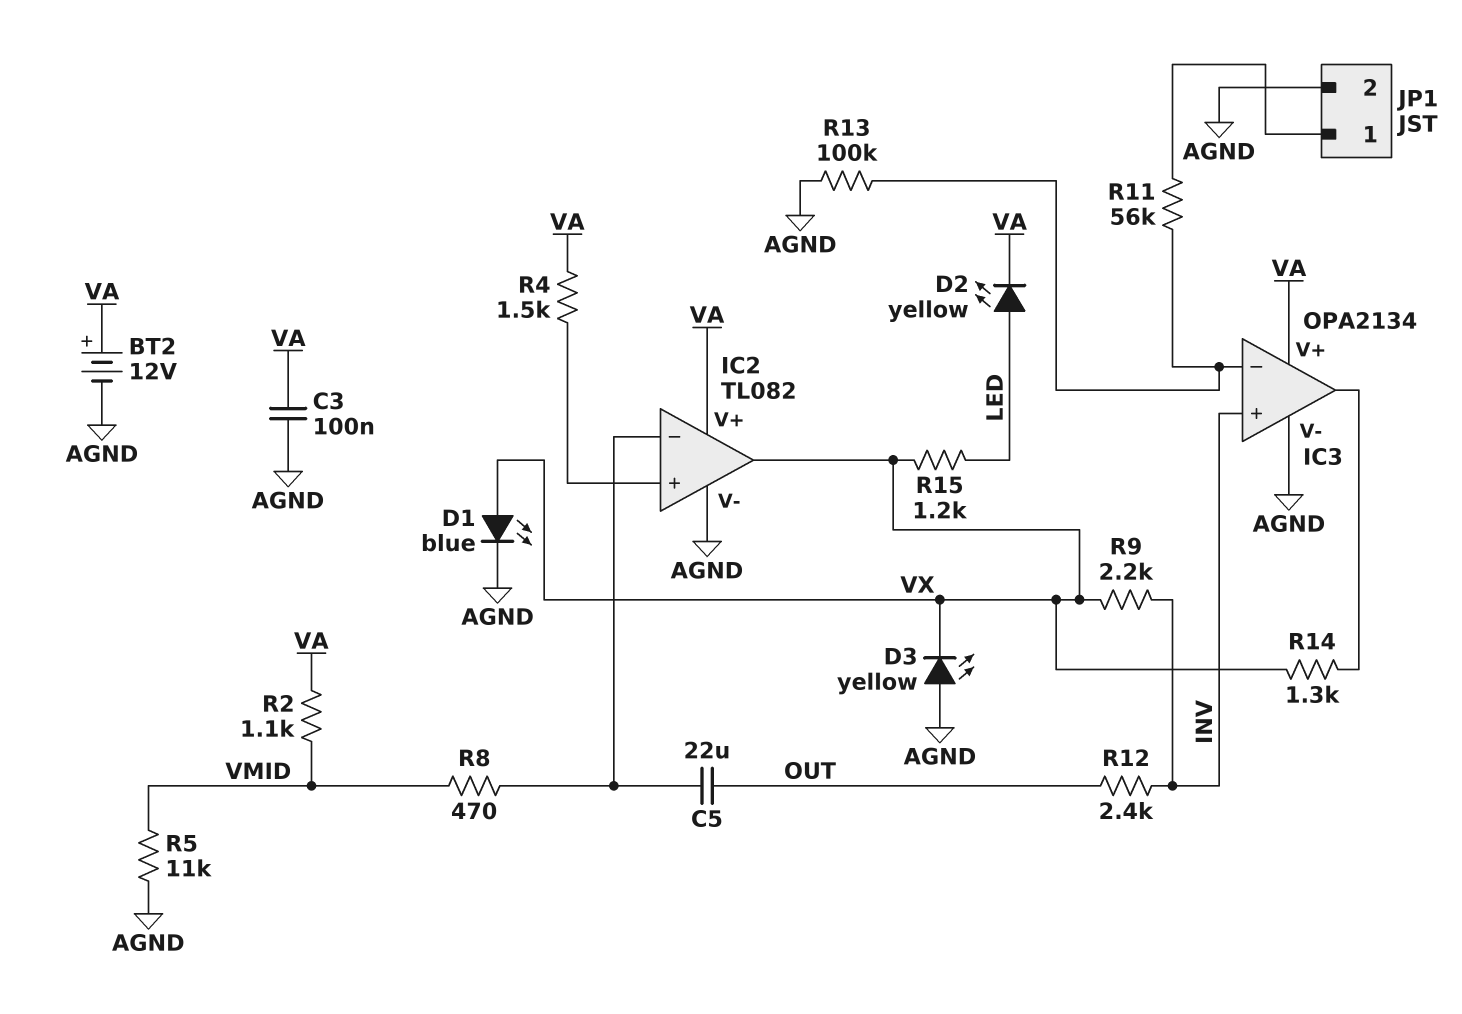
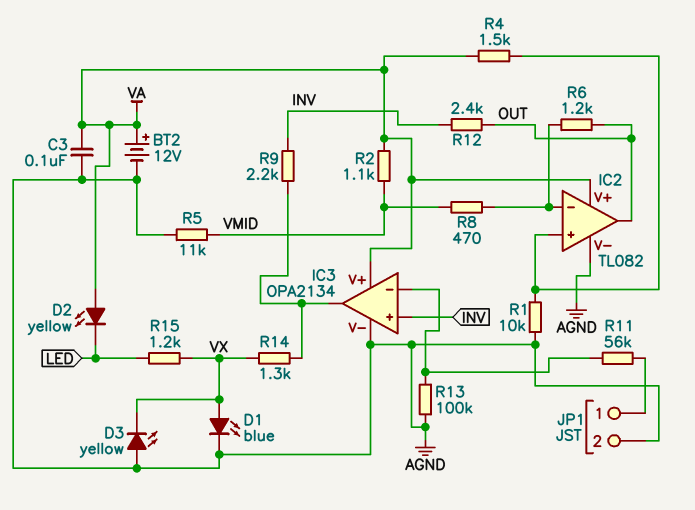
C5: 22uF (IC2/in-, OUT) -> none
D2: LED yellow (A LED, K VA) -> LED yellow (A VA, K LED)
IC2 pin out: VX -> OUT
R1: none -> 10k (AGND, IC2/in+)
R6: none -> 1.2k (IC2/in-, OUT)
R9: 2.2k (INV, VX) -> 2.2k (IC3/out, INV)

